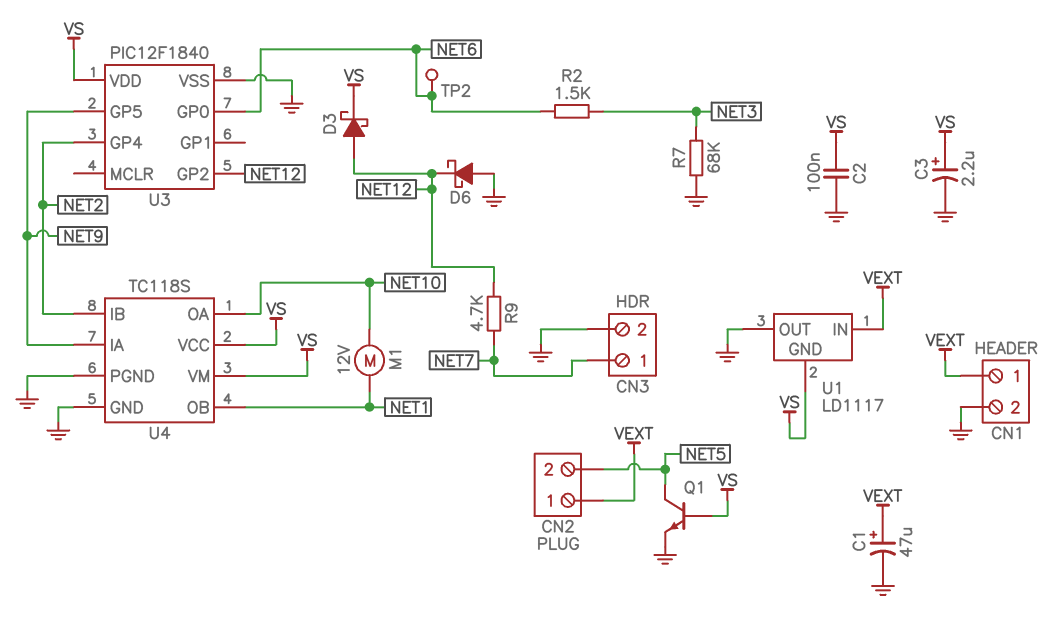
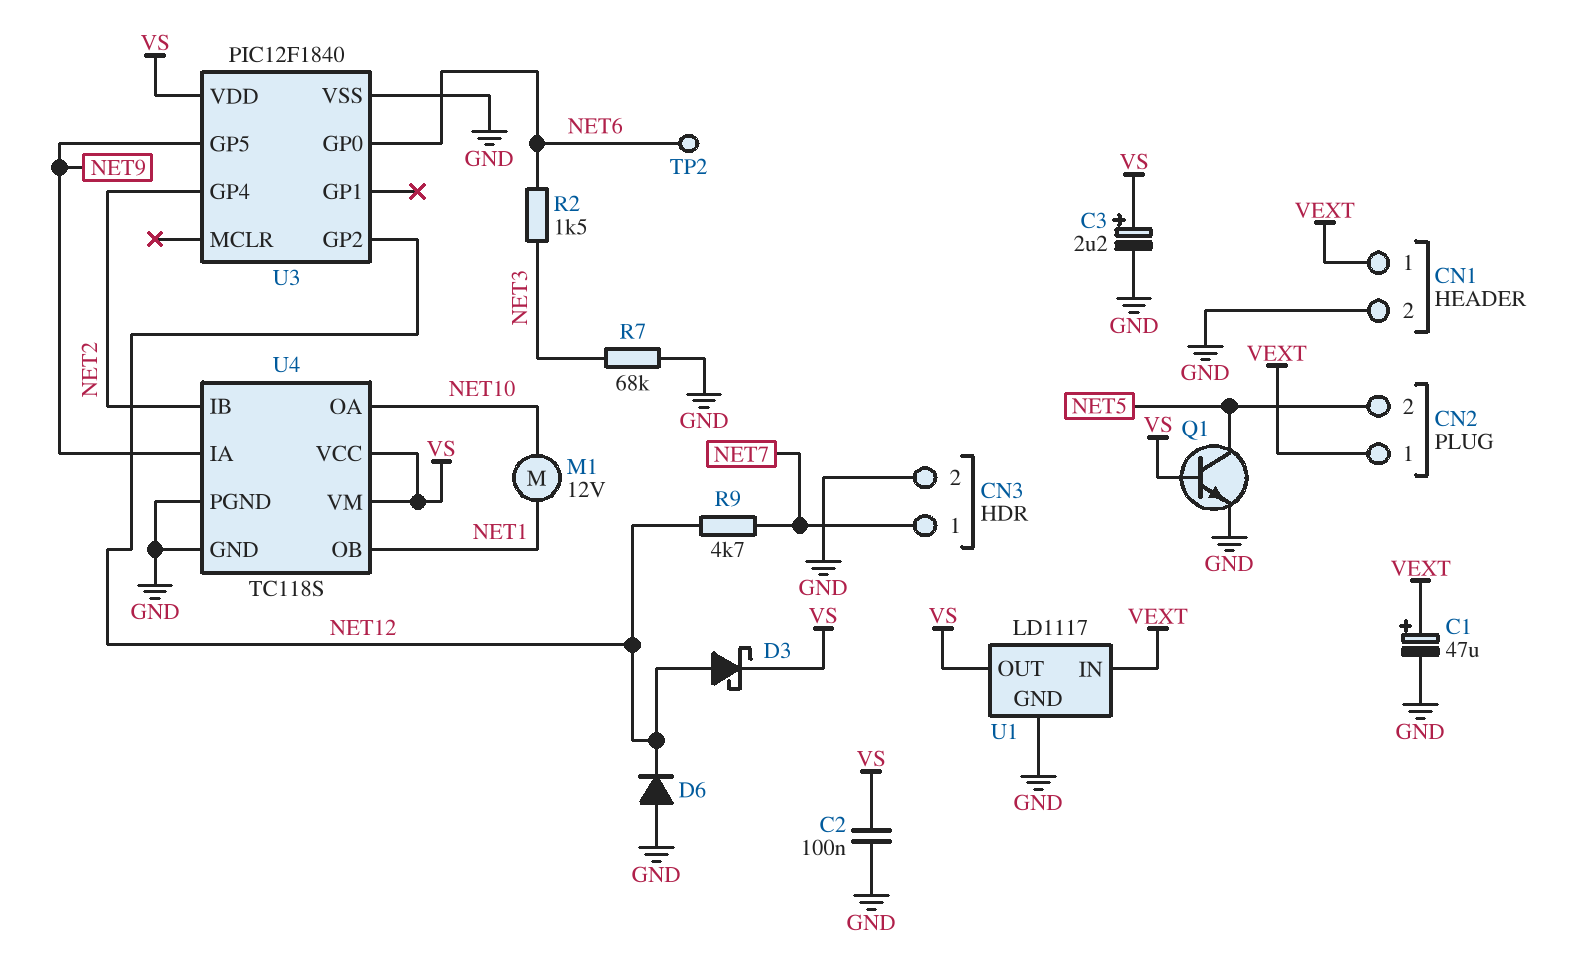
D6: schottky (A GND, K NET12) -> diode (A GND, K NET12)
U1 pin GND: VS -> GND
U1 pin OUT: GND -> VS

